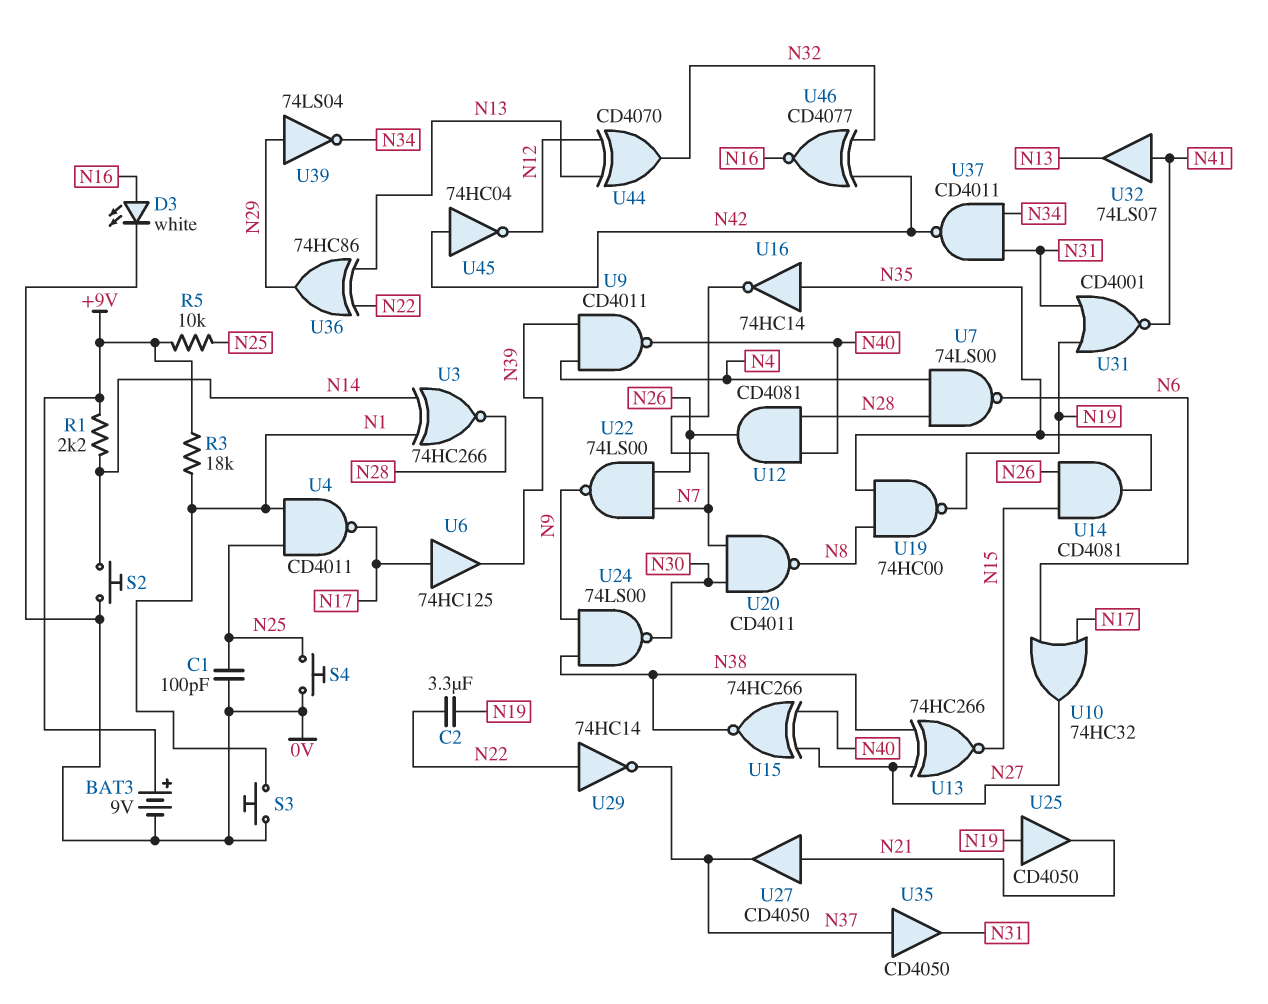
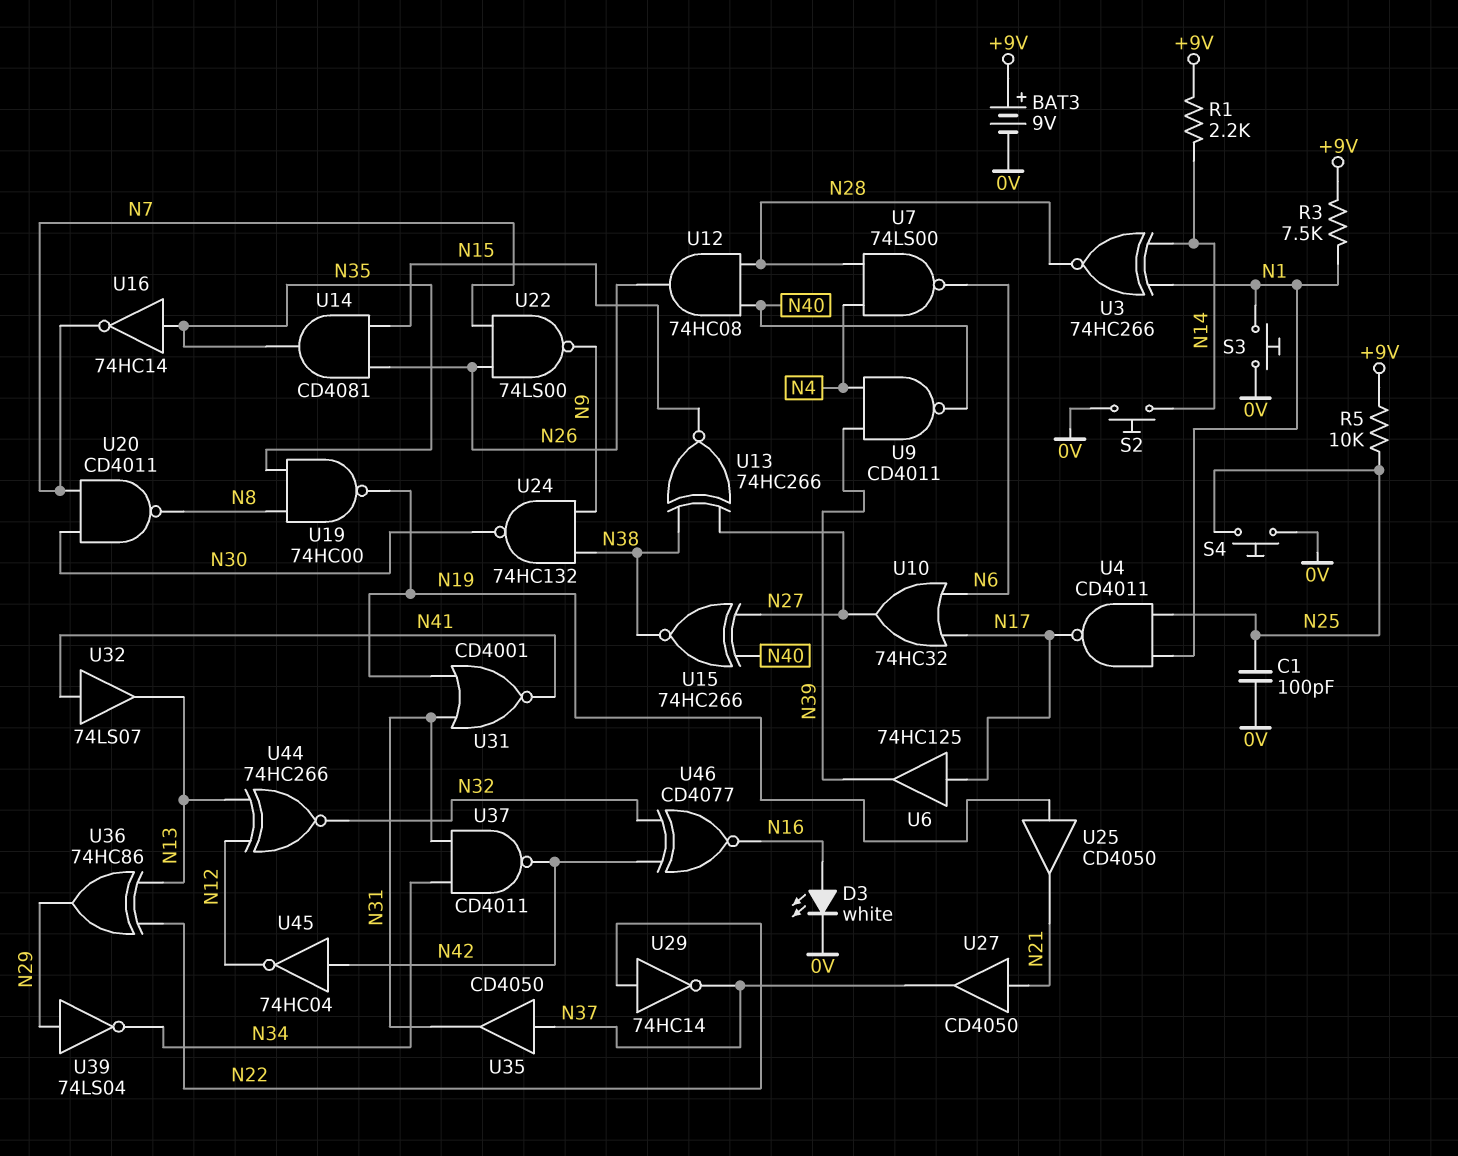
C2: 3.3uF (N19, N22) -> none
R3: 18k (+9V, N1) -> 7.5k (+9V, N1)
U12: AND CD4081 (in N28, in N40, out N26) -> AND 74HC08 (in N28, in N40, out N26)
U24: NAND 74LS00 (in N9, in N38, out N30) -> NAND 74HC132 (in N9, in N38, out N30)
U44: XOR CD4070 (in N12, in N13, out N32) -> XNOR 74HC266 (in N12, in N13, out N32)

